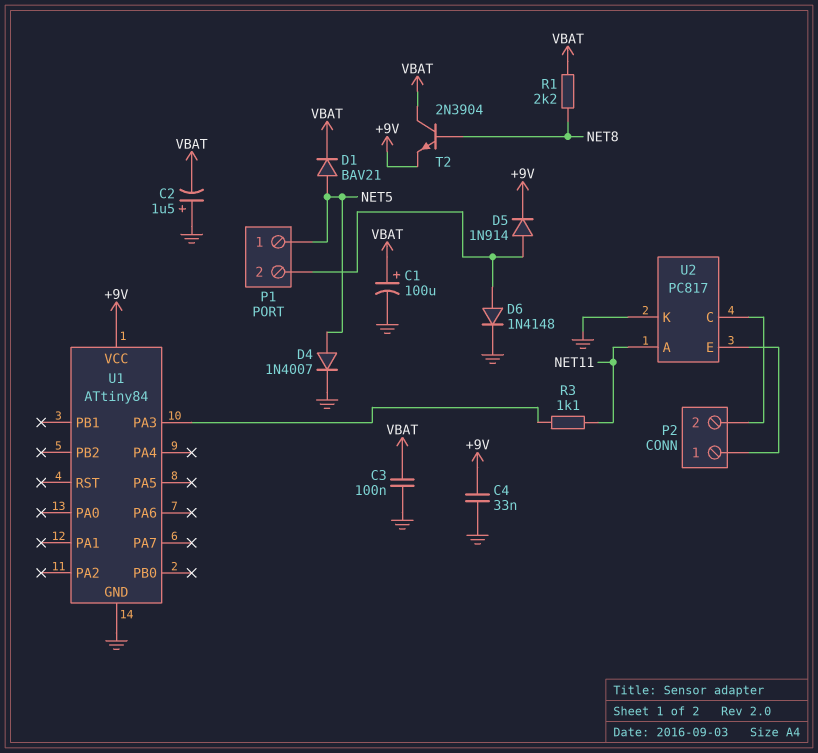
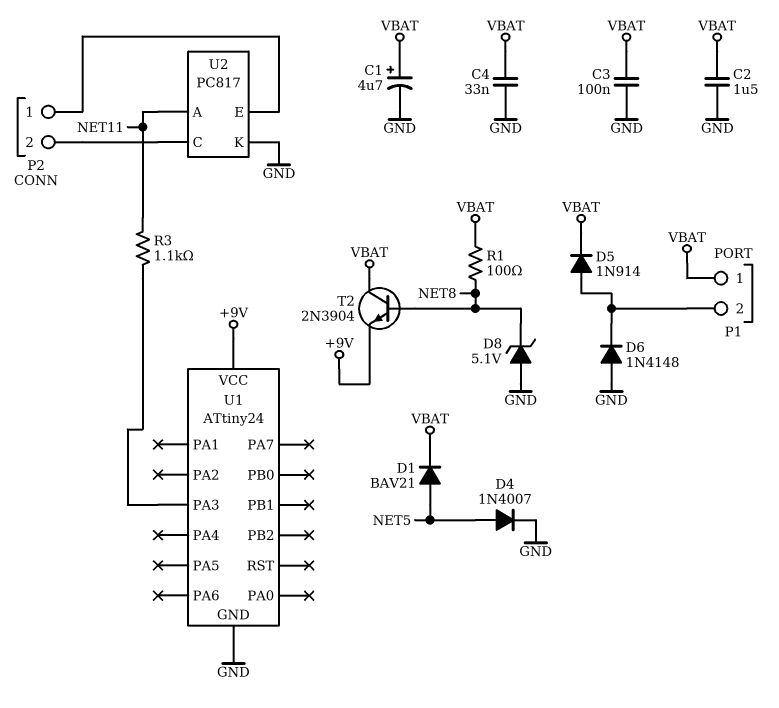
C1: 100uF (plus VBAT, minus GND) -> 4.7uF (plus VBAT, minus GND)
C2: 1.5uF (plus GND, minus VBAT) -> 1.5uF (GND, VBAT)
C4: 33nF (+9V, GND) -> 33nF (GND, VBAT)
D5: diode 1N914 (A P1/2, K +9V) -> diode 1N914 (A P1/2, K VBAT)
D6: diode 1N4148 (A P1/2, K GND) -> diode 1N4148 (A GND, K P1/2)
D8: none -> zener 5.1V (A GND, K NET8)
P1 pin 1: NET5 -> VBAT
R1: 2.2k (NET8, VBAT) -> 100 (NET8, VBAT)
U1: ATtiny84 -> ATtiny24

